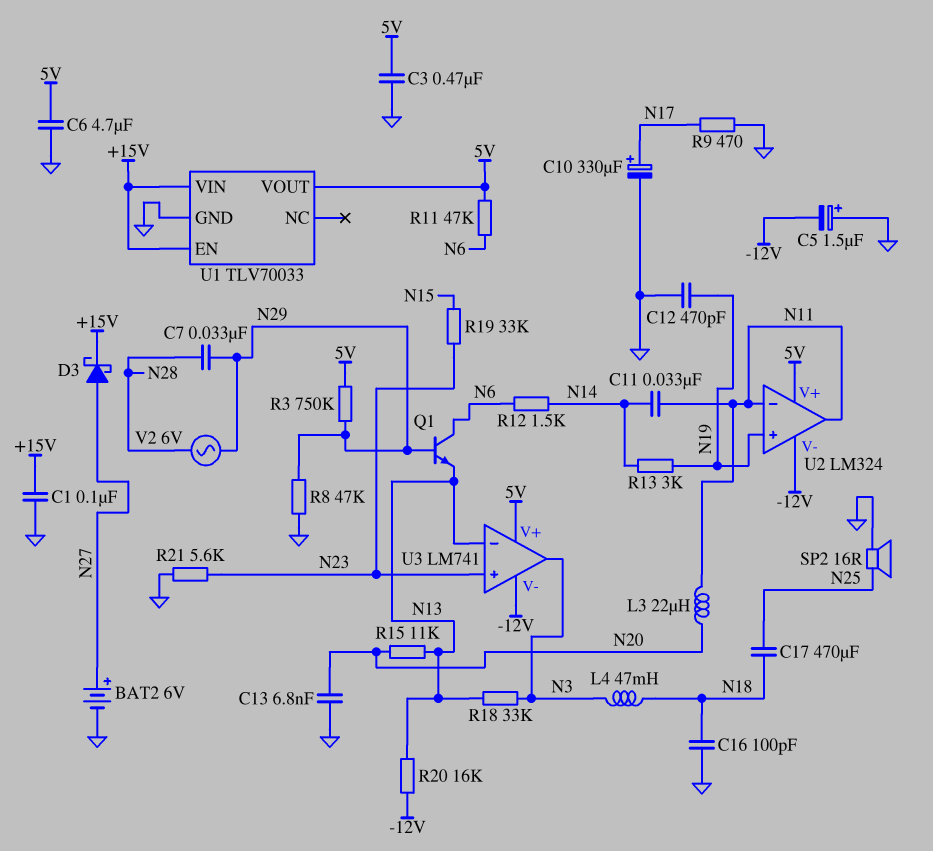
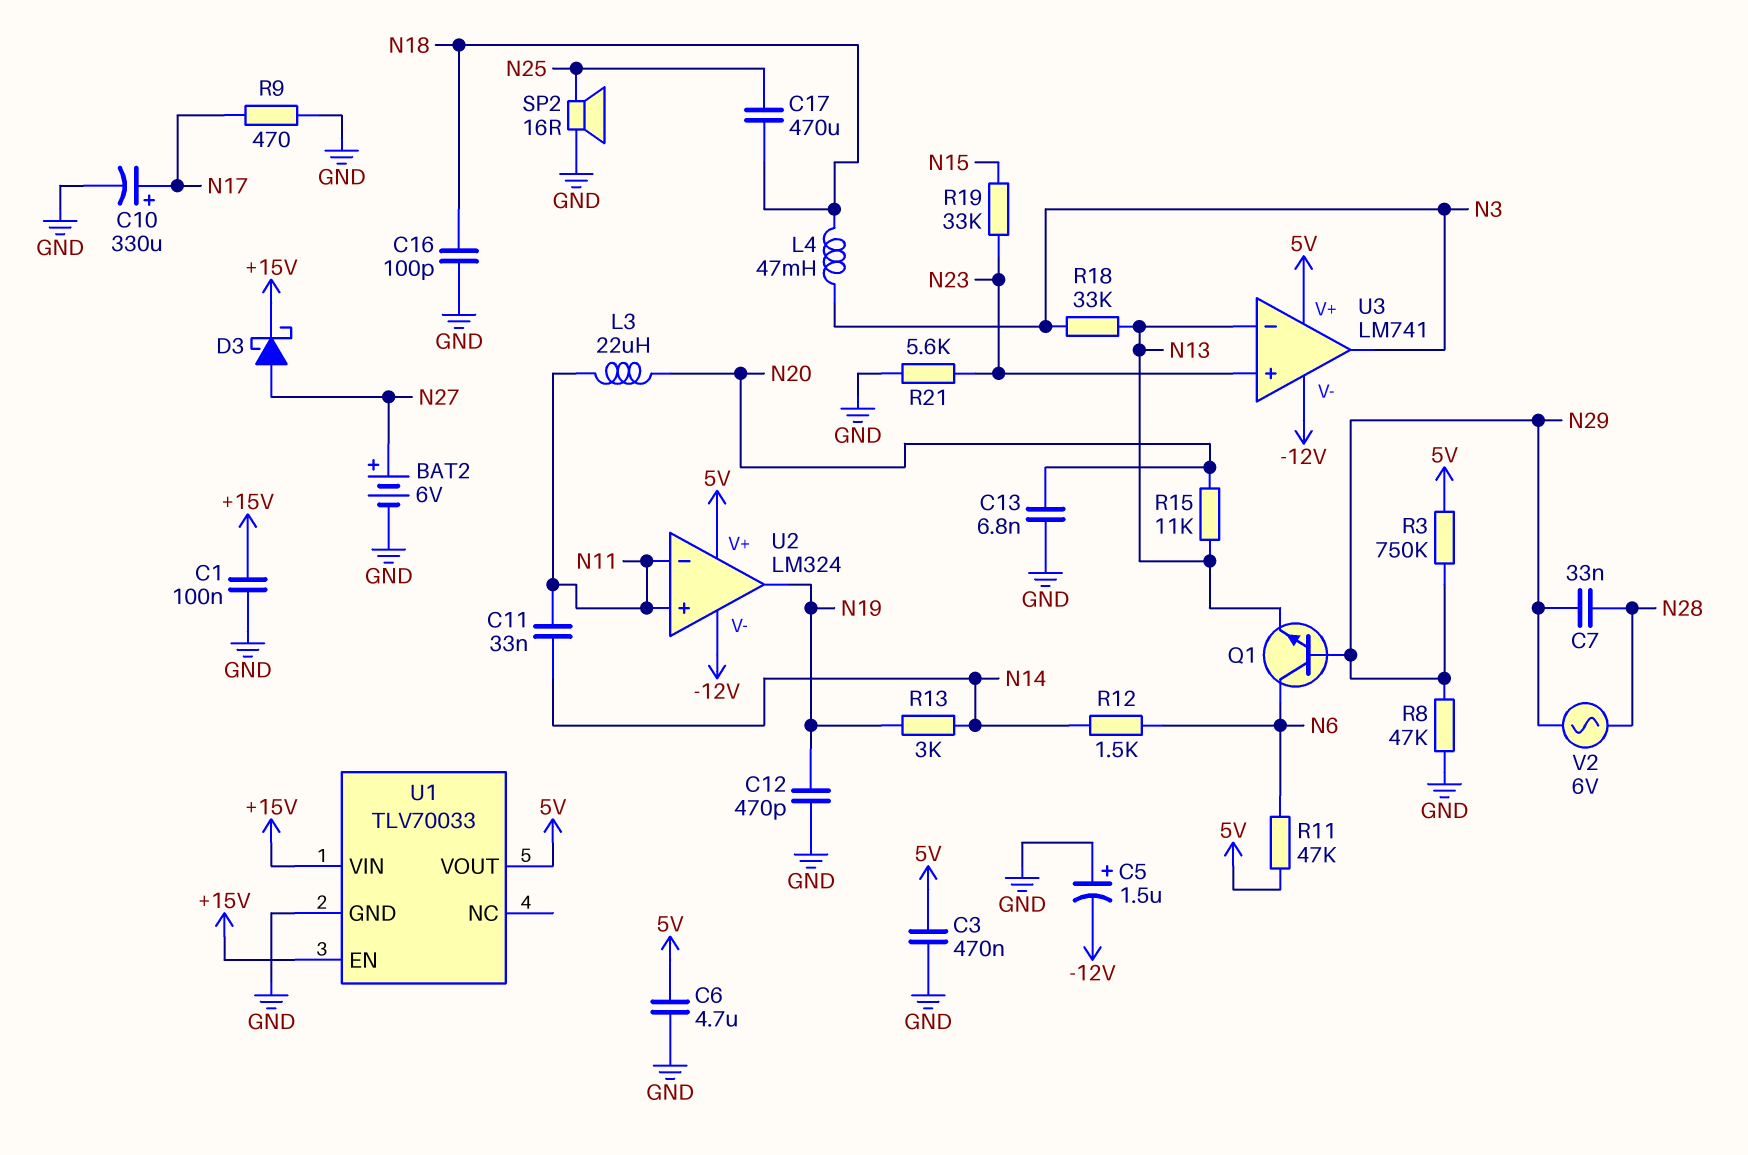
R20: 16k (-12V, N13) -> none
U2 pin in+: N19 -> N11
U2 pin out: N11 -> N19

